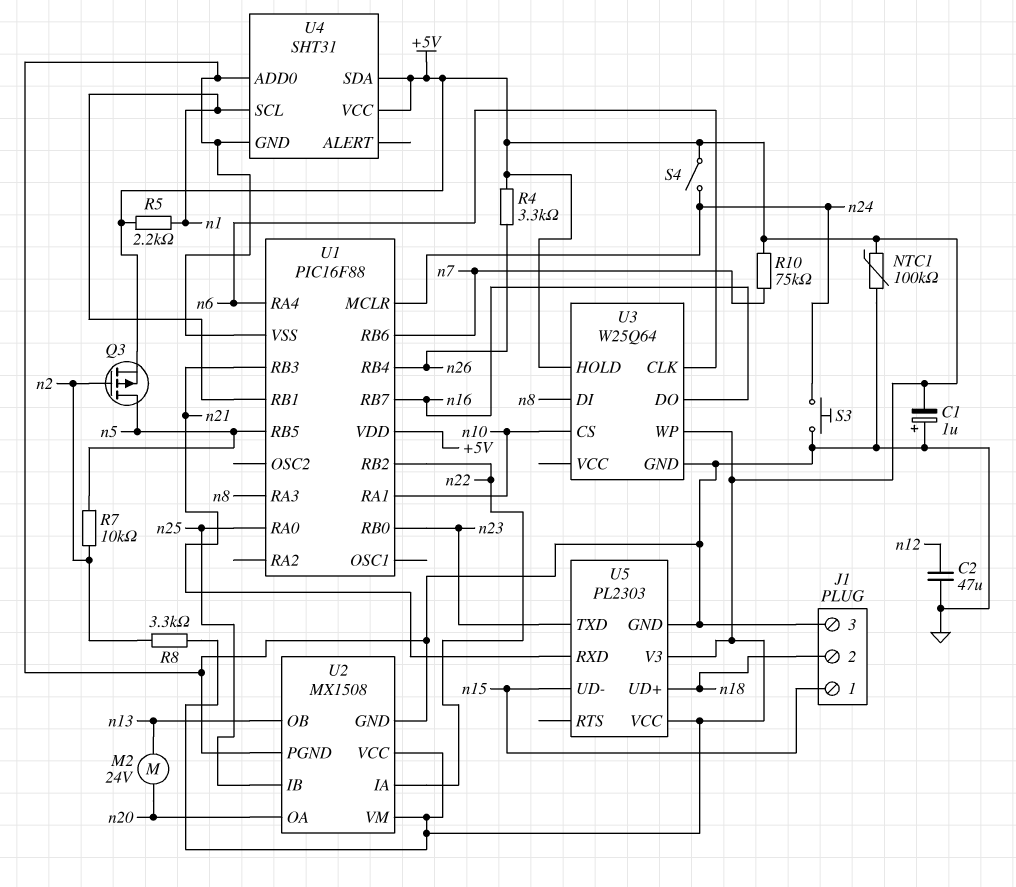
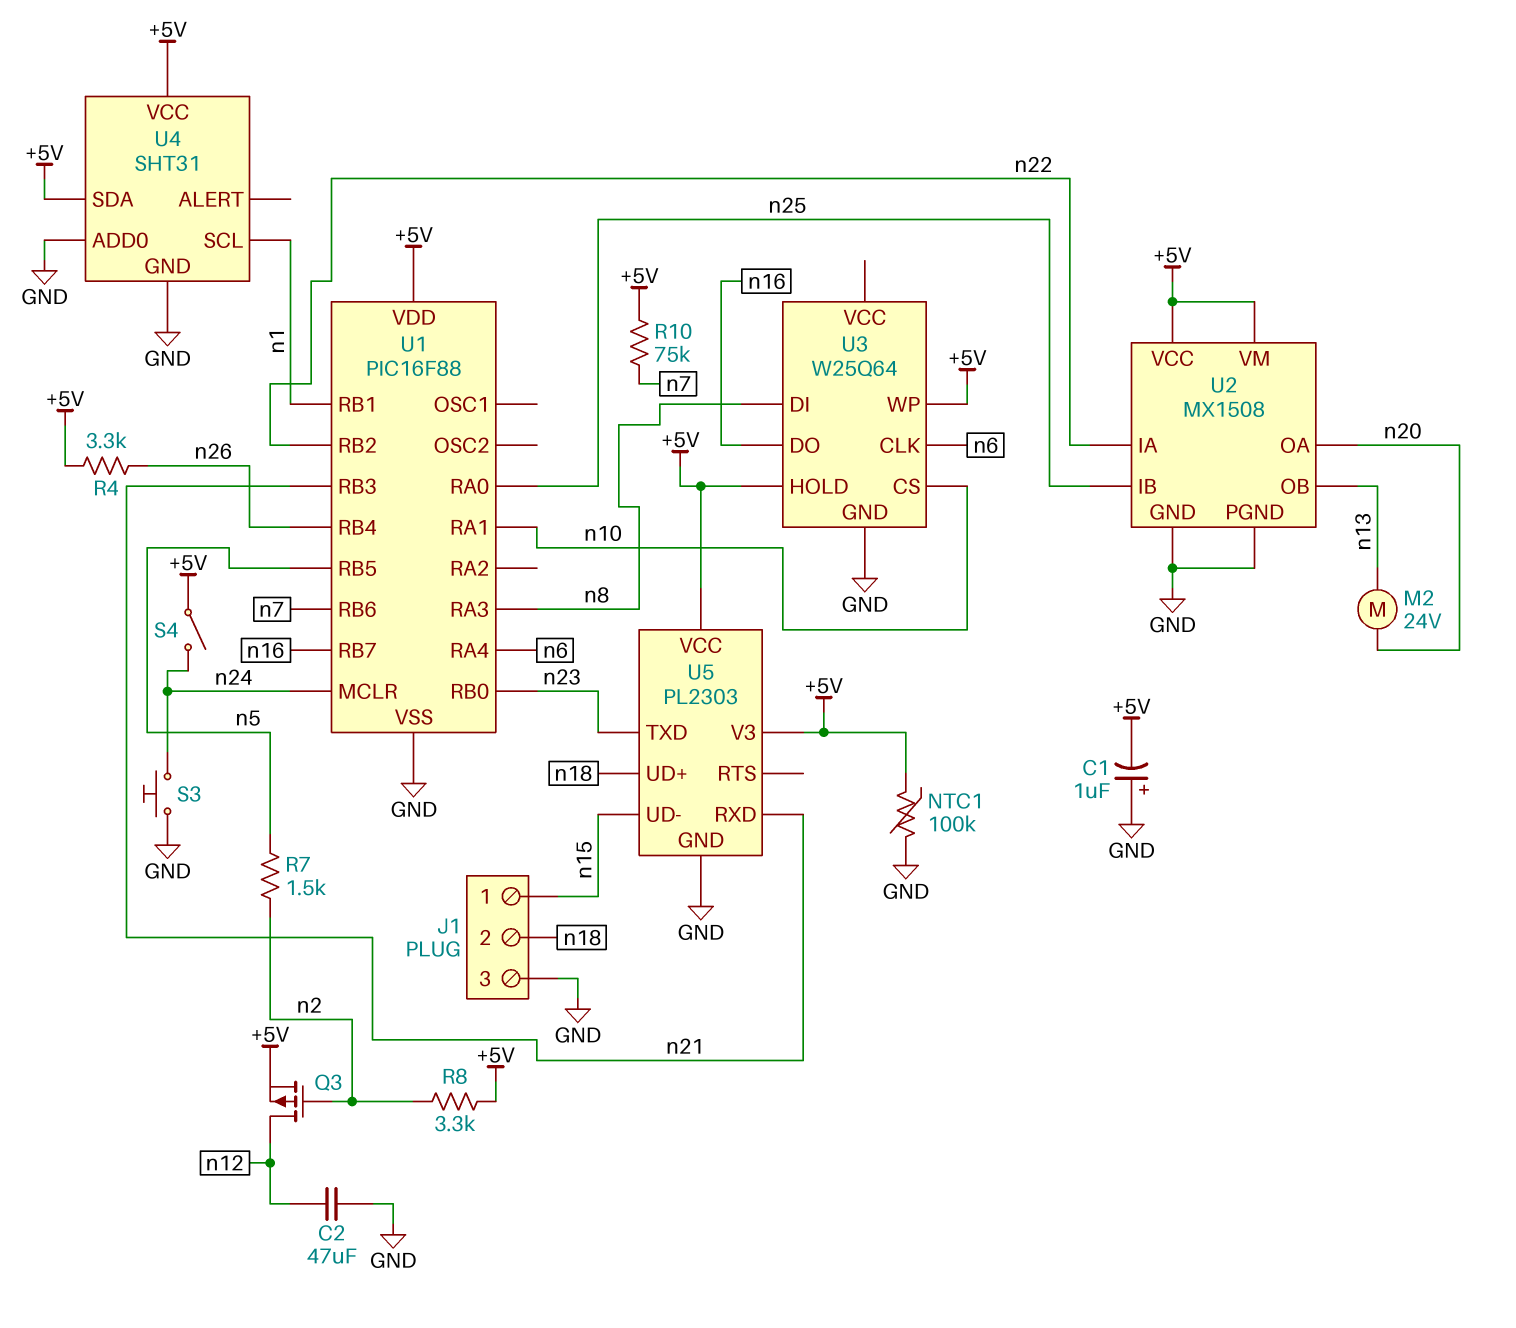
Q3: PMOS (G n2, D n5, S +5V) -> PMOS (G n2, D n12, S +5V)
R5: 2.2k (+5V, n1) -> none
R7: 10k (n2, n5) -> 1.5k (n2, n5)

